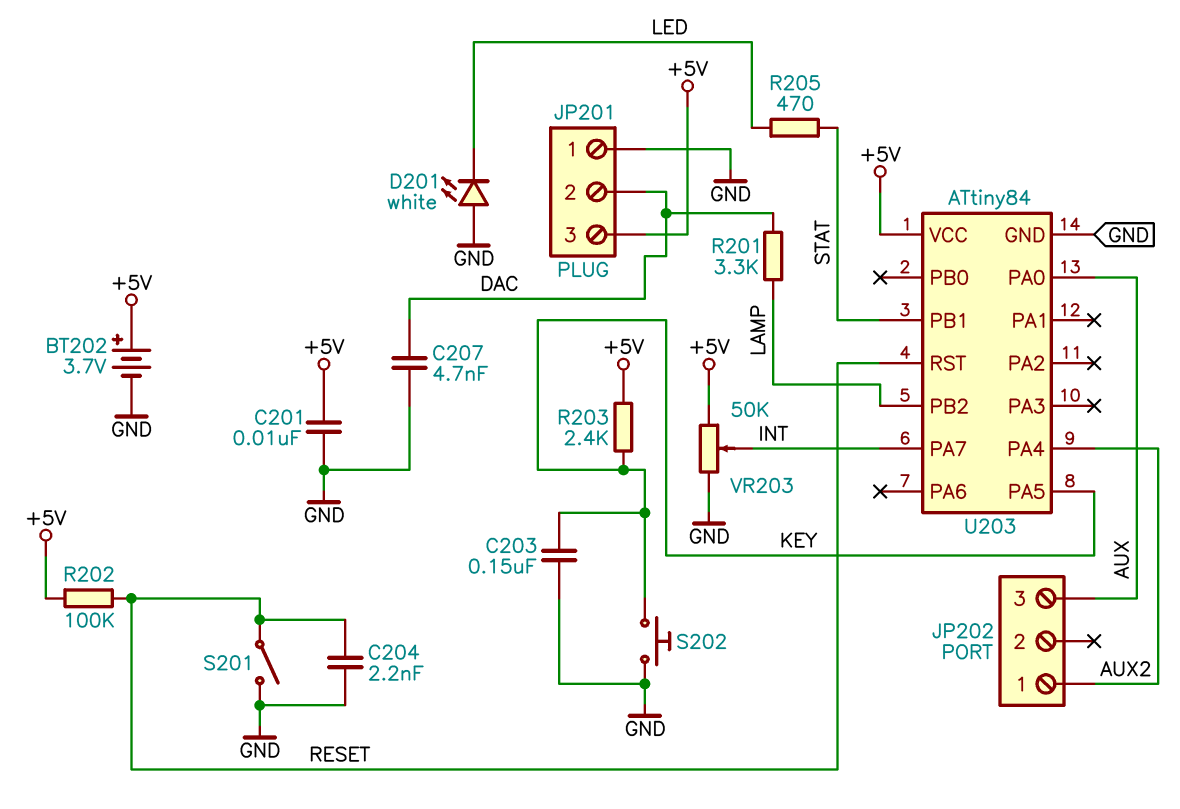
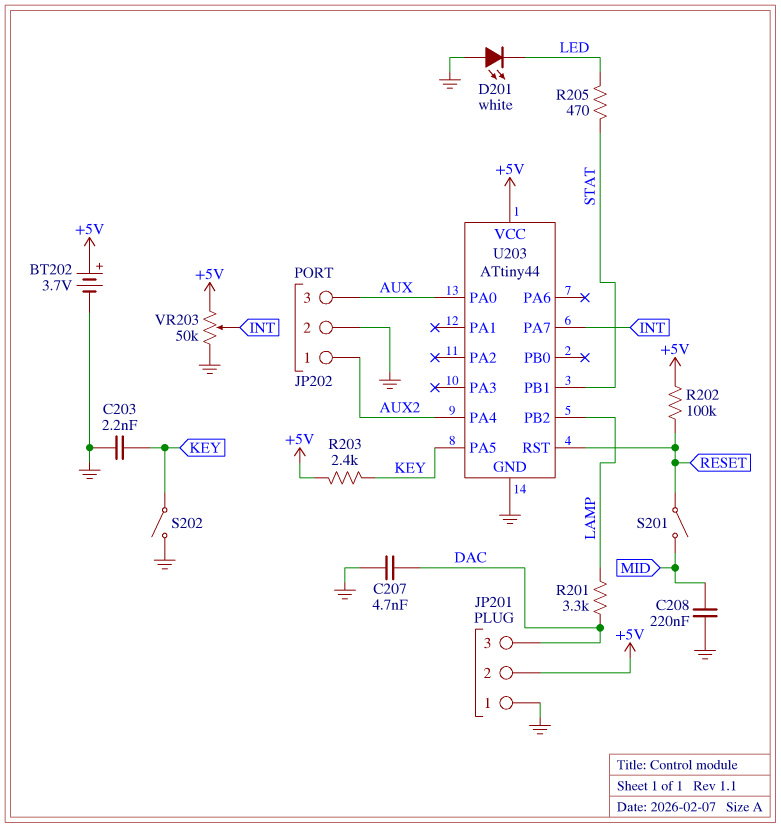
C201: 10nF (+5V, GND) -> none
C203: 150nF (GND, KEY) -> 2.2nF (GND, KEY)
C204: 2.2nF (GND, RESET) -> none
C208: none -> 220nF (GND, MID)
JP201 pin 2: DAC -> +5V
JP201 pin 3: +5V -> DAC
JP202 pin 2: none -> GND
S201: switch (GND, RESET) -> switch (MID, RESET)
S202: button (GND, KEY) -> switch (GND, KEY)
U203: ATtiny84 -> ATtiny44

